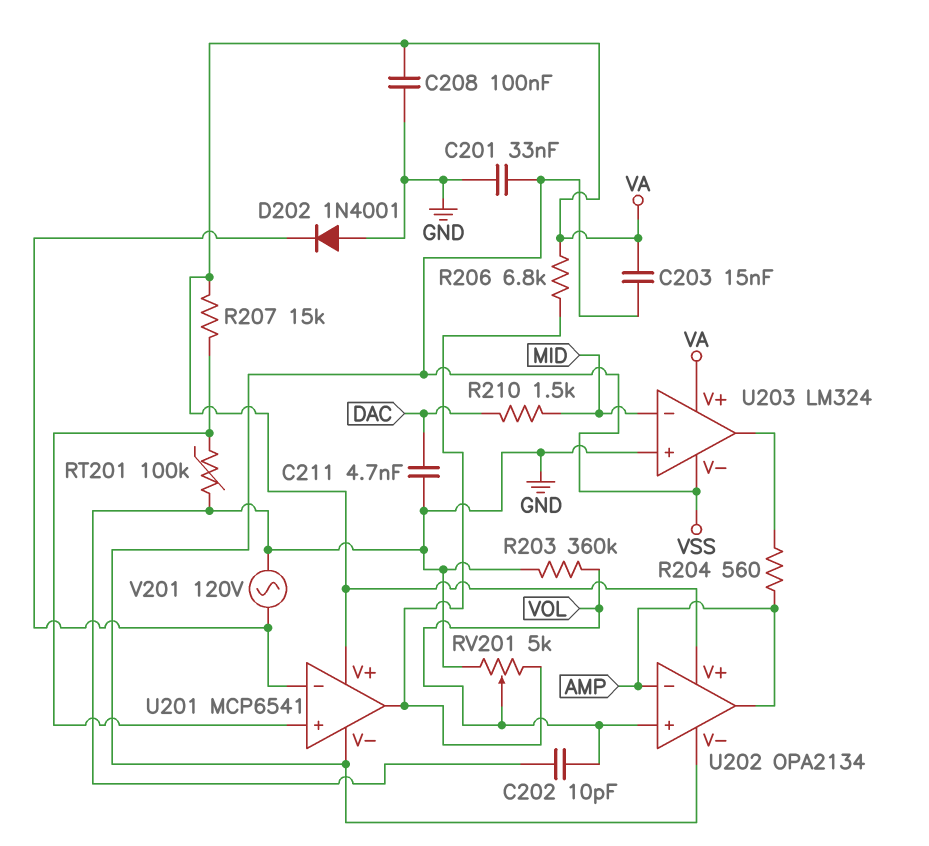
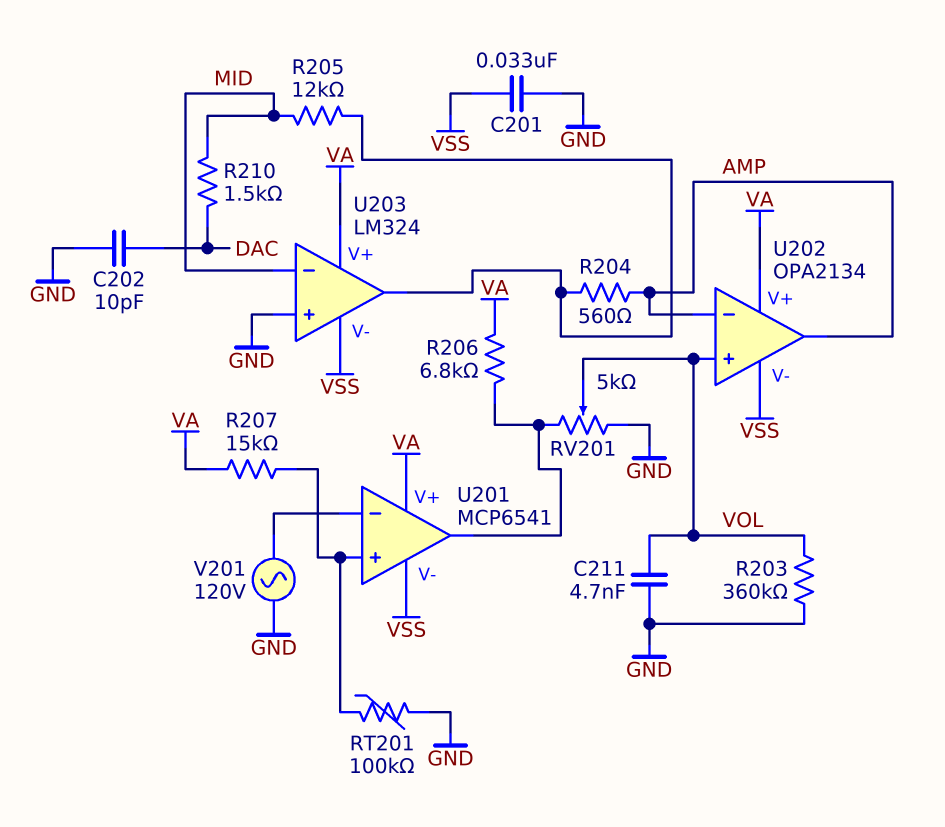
C202: 10pF (GND, VOL) -> 10pF (DAC, GND)
C203: 15nF (VA, VSS) -> none
C208: 100nF (GND, VA) -> none
C211: 4.7nF (DAC, GND) -> 4.7nF (GND, VOL)
D202: diode 1N4001 (A GND, K U201/in-) -> none
R205: none -> 12k (MID, U203/out)

